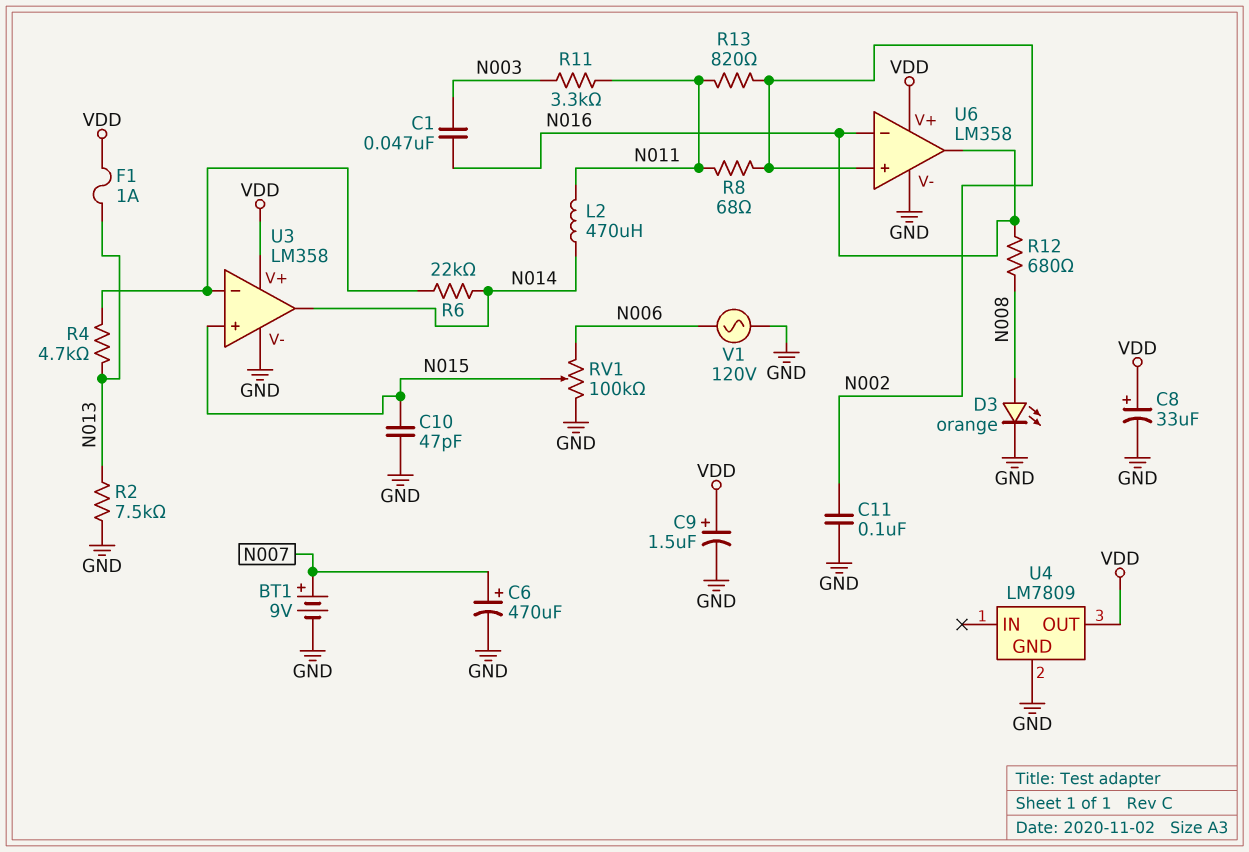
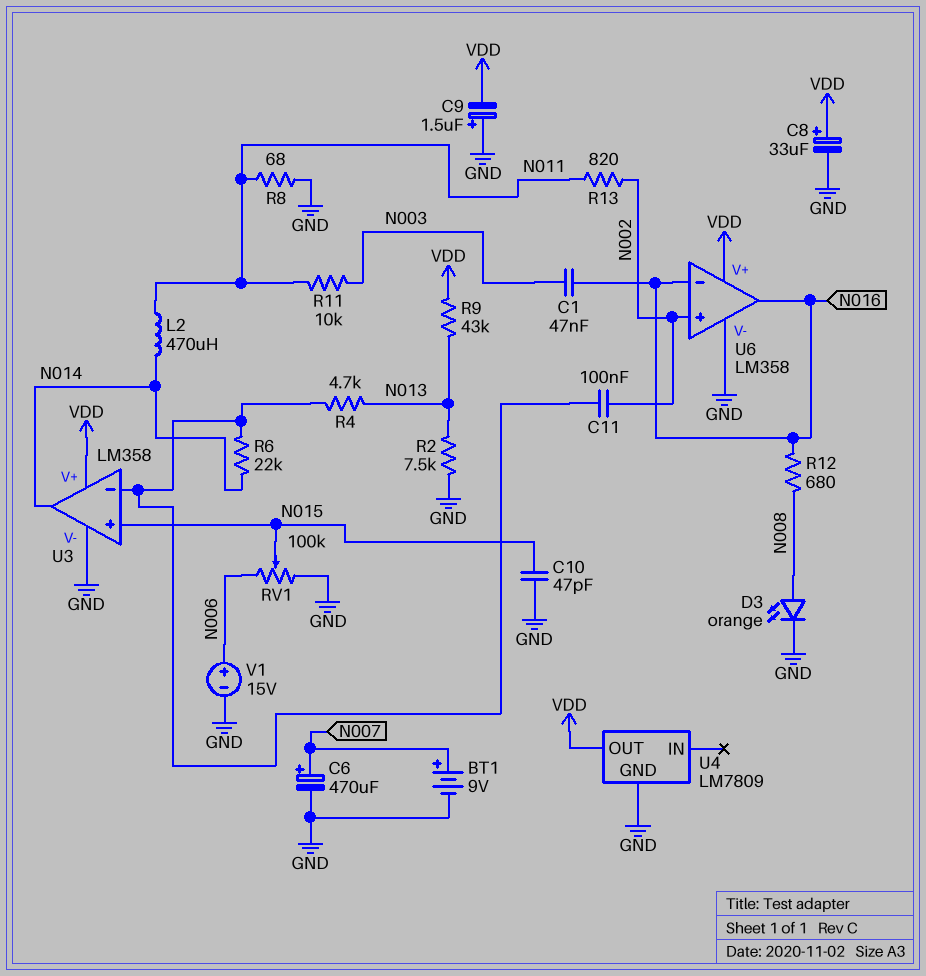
C9: 1.5uF (plus VDD, minus GND) -> 1.5uF (plus GND, minus VDD)
C11: 100nF (GND, N002) -> 100nF (N002, U3/in-)
F1: 1A (N013, VDD) -> none
R8: 68 (N002, N011) -> 68 (GND, N011)
R9: none -> 43k (N013, VDD)
R11: 3.3k (N003, N011) -> 10k (N003, N011)
V1: AC 120V (GND, N006) -> 15V (plus N006, minus GND)

